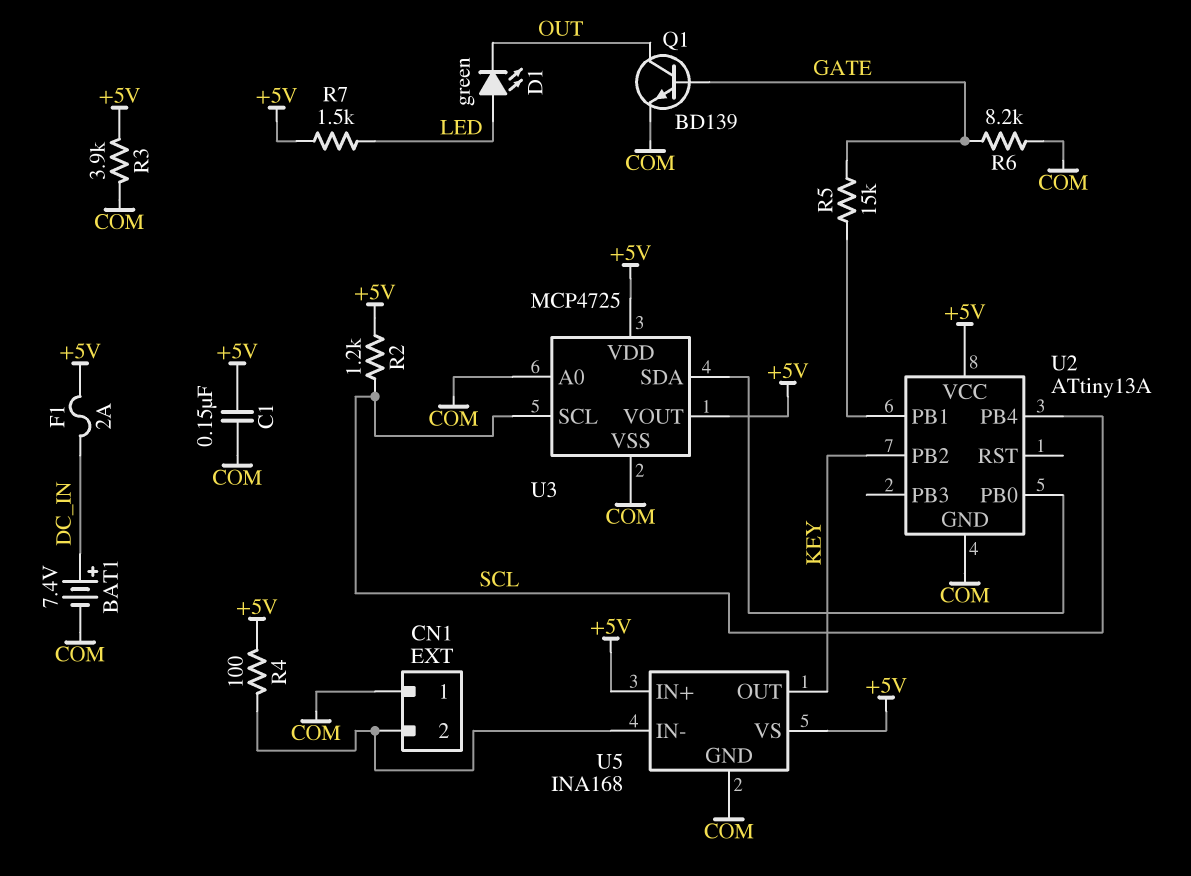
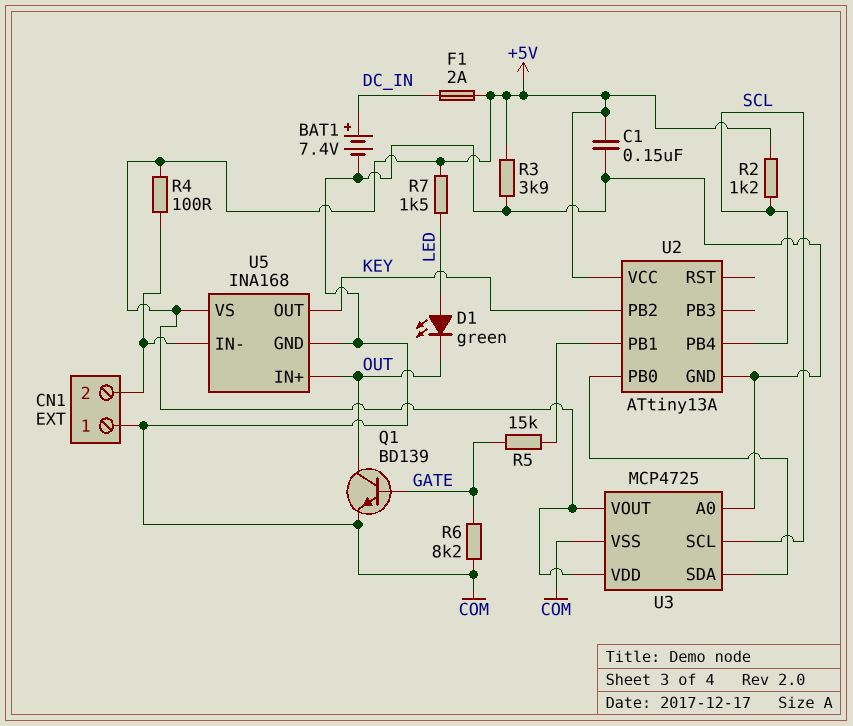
U5 pin IN+: +5V -> OUT

